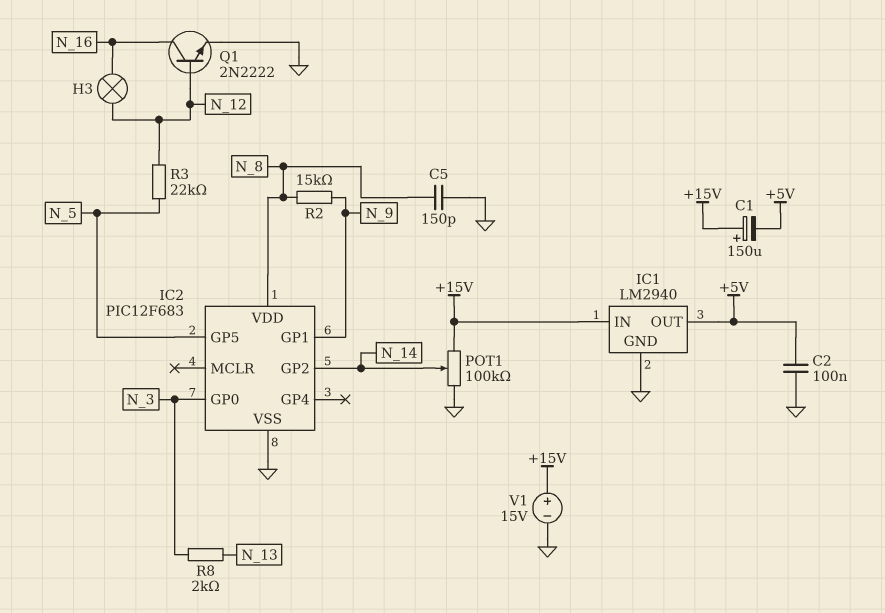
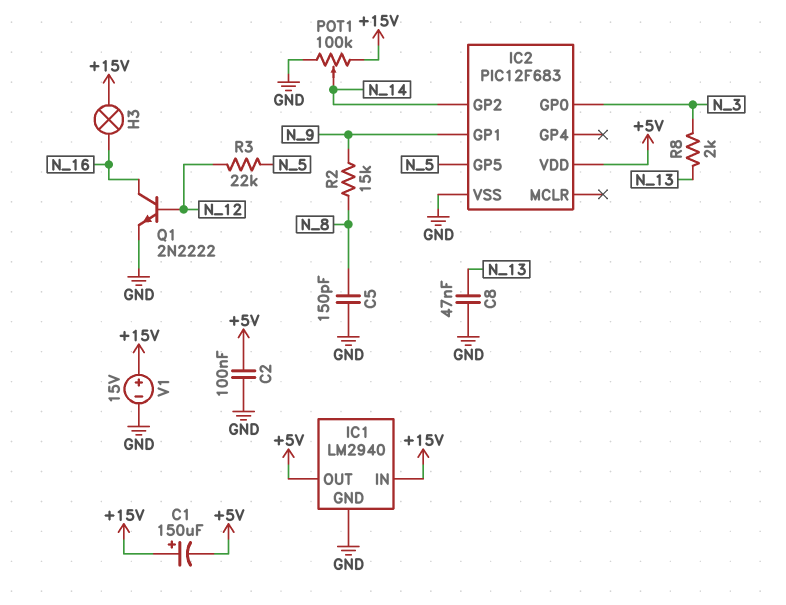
C8: none -> 47nF (GND, N_13)
H3: lamp (N_12, N_16) -> lamp (+15V, N_16)
IC2 pin VDD: N_8 -> +5V

